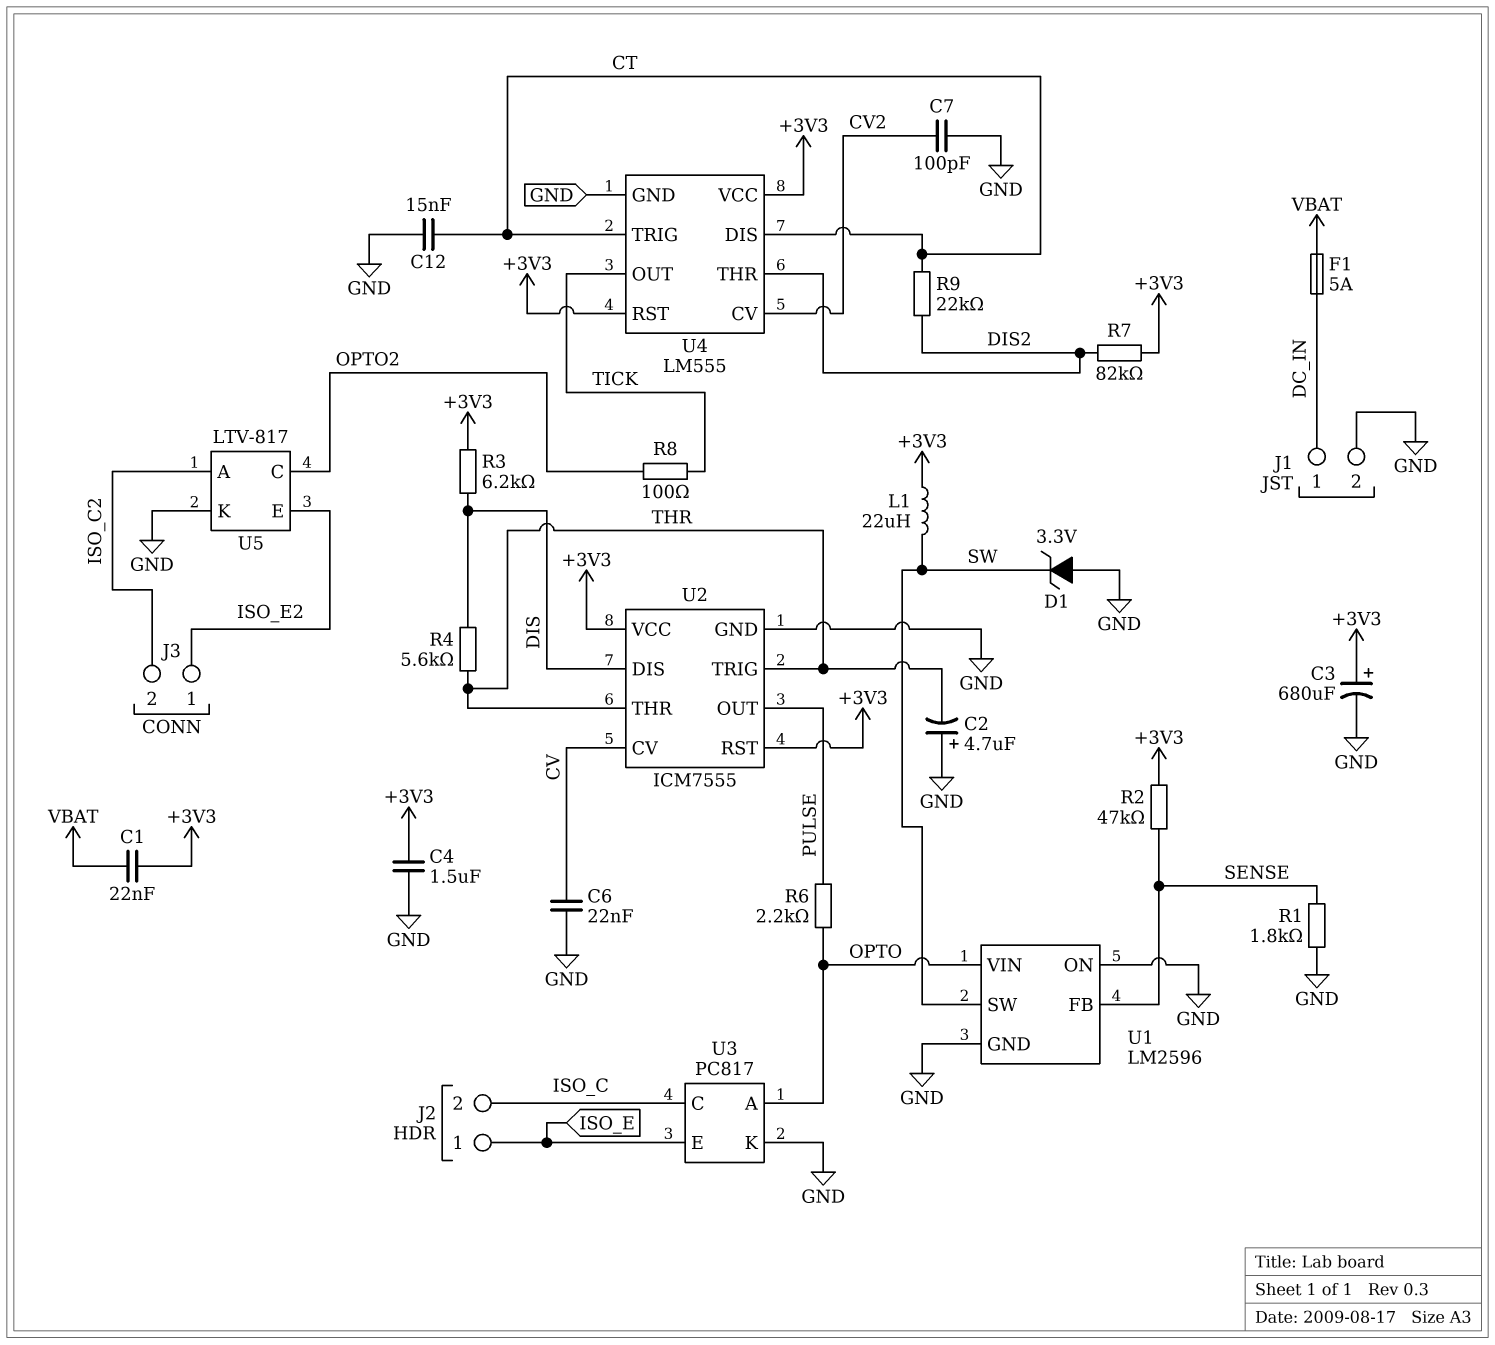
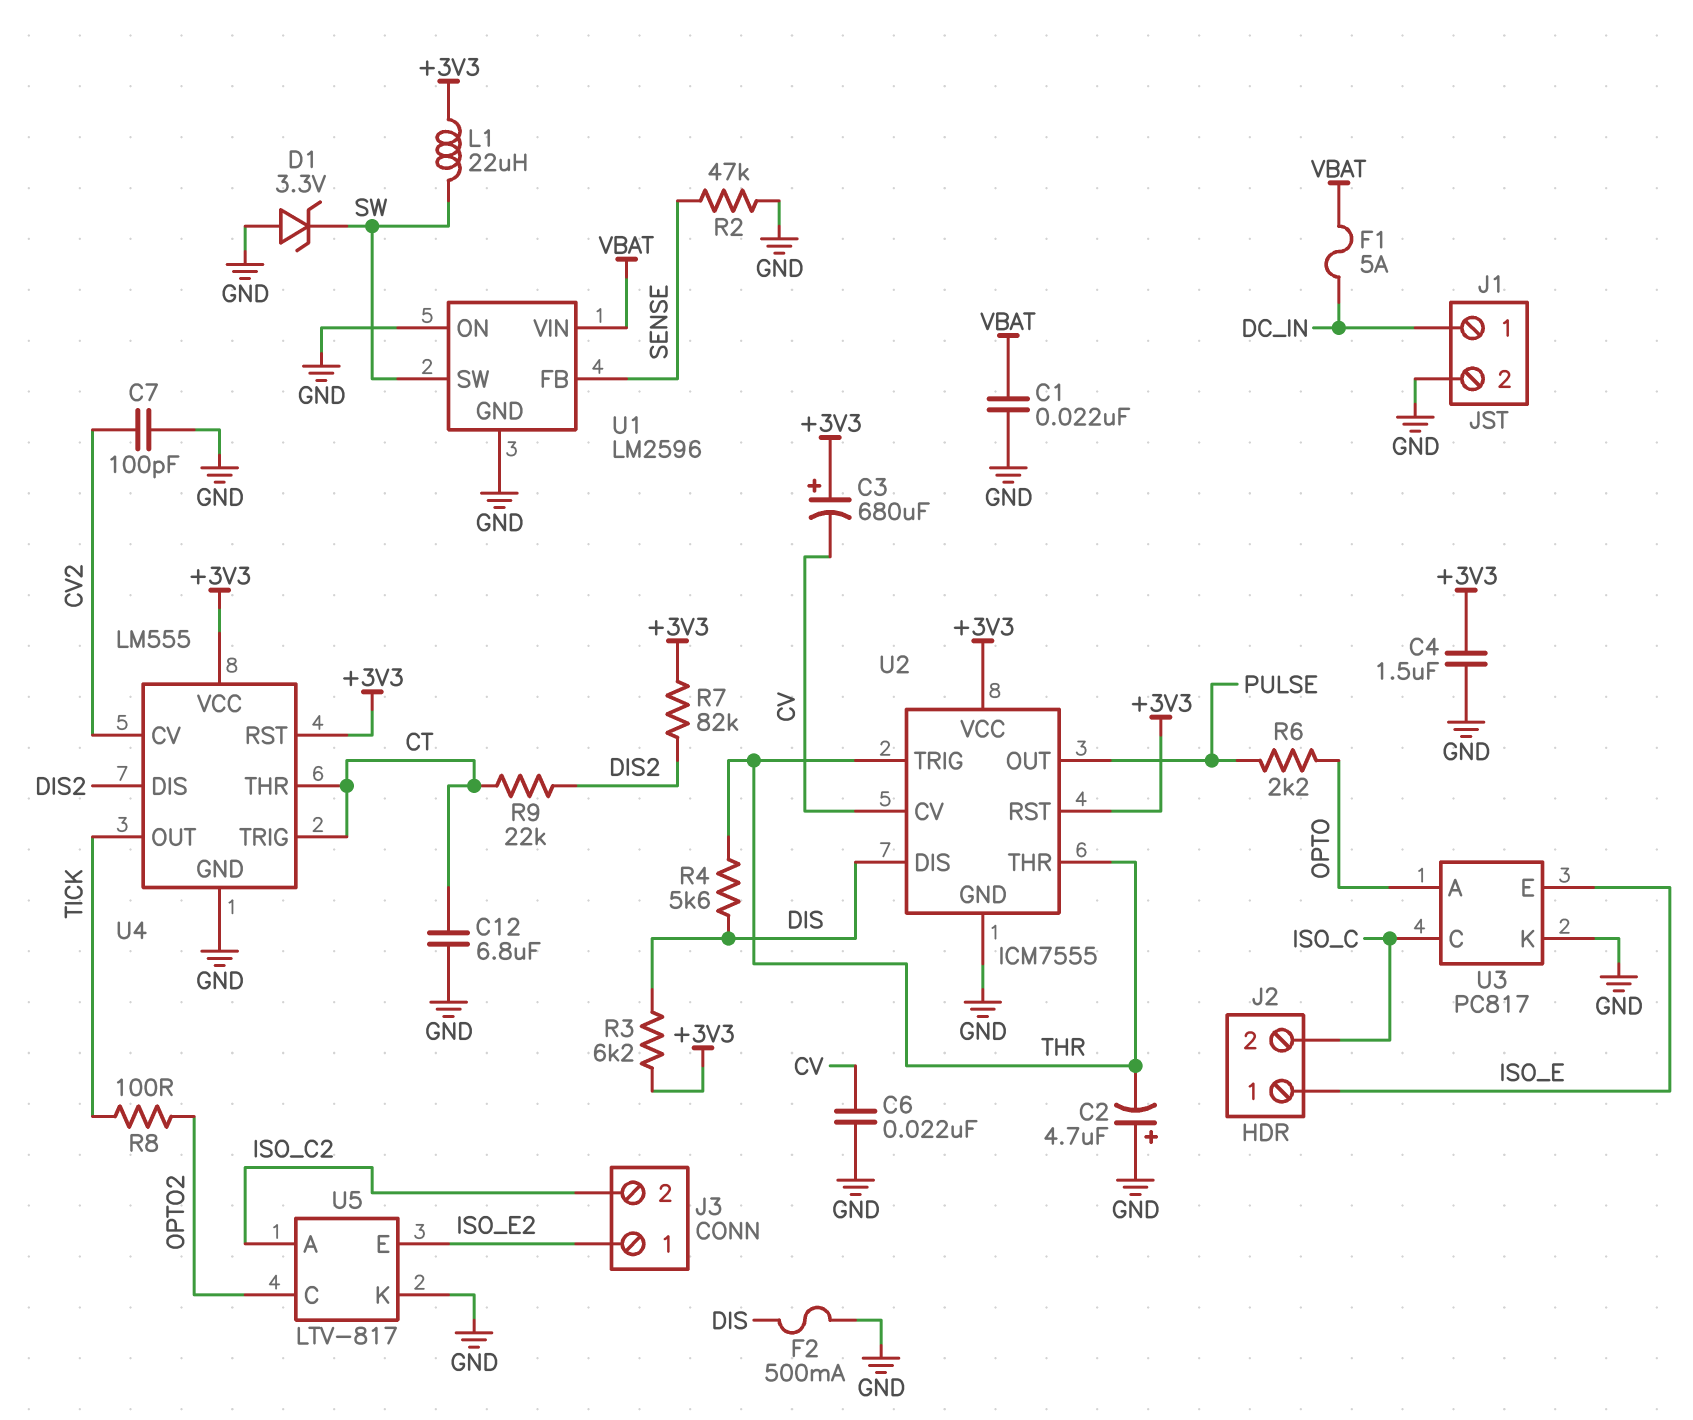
C1: 22nF (+3V3, VBAT) -> 22nF (GND, VBAT)
C3: 680uF (plus +3V3, minus GND) -> 680uF (plus +3V3, minus CV)
C12: 15nF (CT, GND) -> 6.8uF (CT, GND)
F2: none -> 500mA (DIS, GND)
R1: 1.8k (GND, SENSE) -> none
R2: 47k (+3V3, SENSE) -> 47k (GND, SENSE)
U1 pin VIN: OPTO -> VBAT
U4 pin DIS: CT -> DIS2
U4 pin THR: DIS2 -> CT

